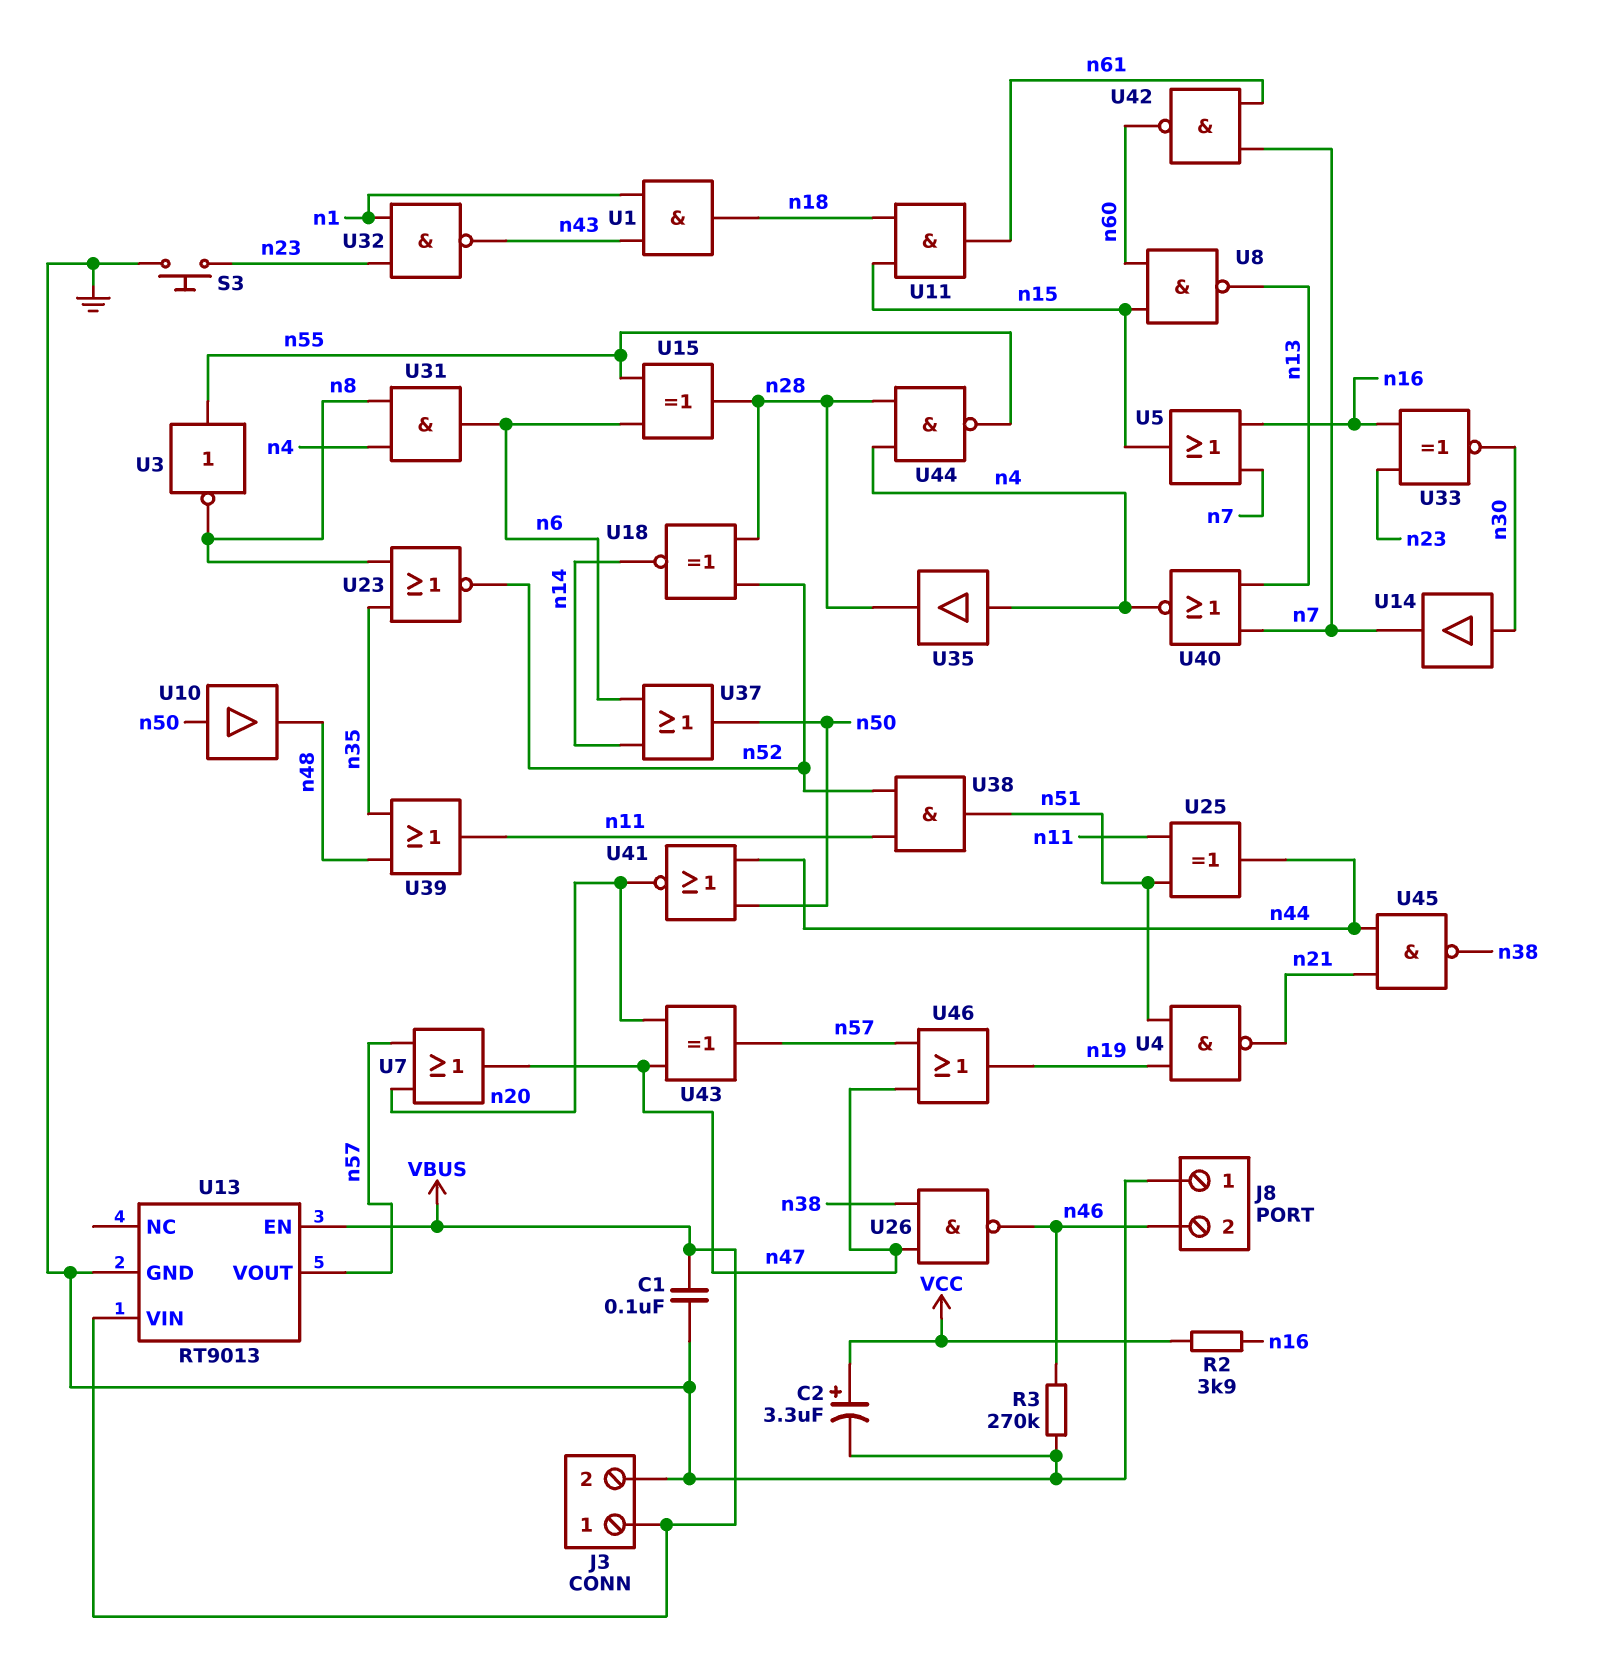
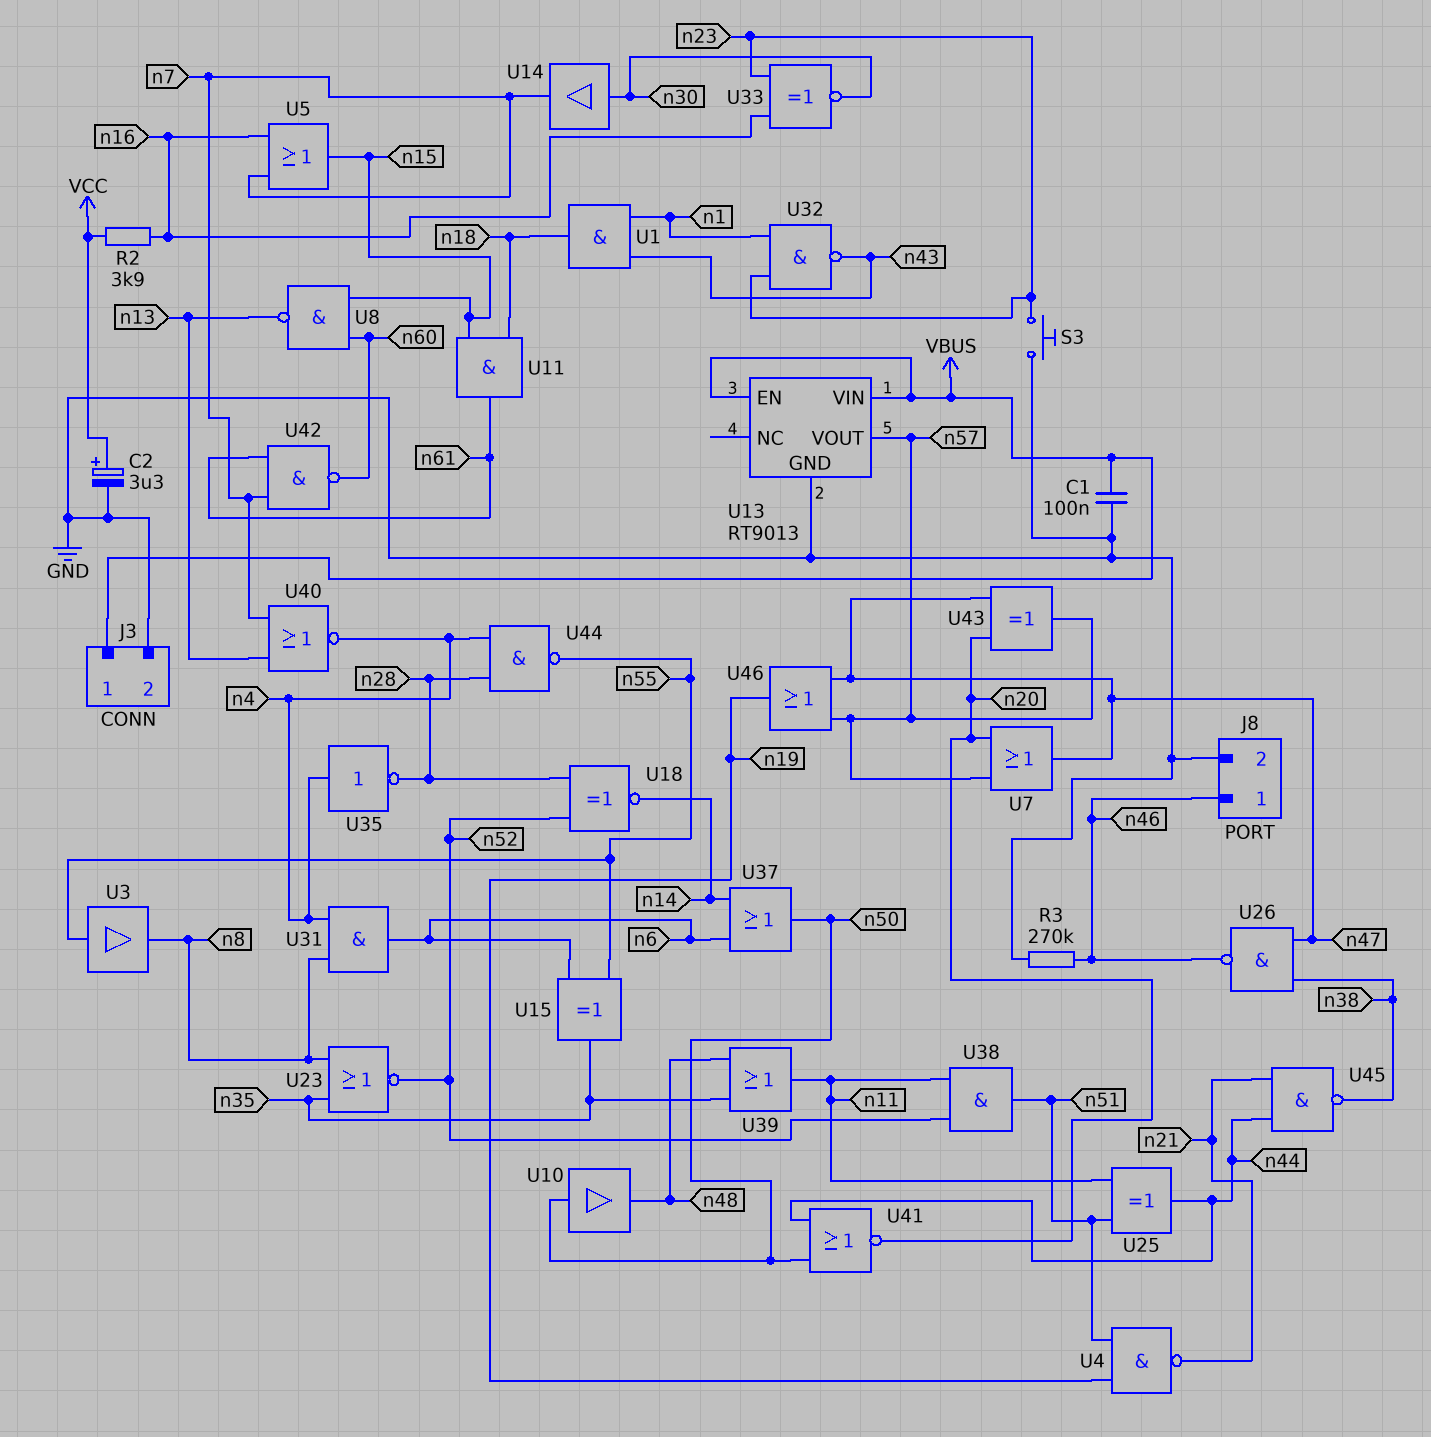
J8 pin 1: GND -> n46
J8 pin 2: n46 -> GND
U3: NOT (in n55, out n8) -> buffer (in n55, out n8)
U15: XOR (in n6, in n55, out n28) -> XOR (in n6, in n55, out n35)
U35: buffer (in n4, out n28) -> NOT (in n4, out n28)

